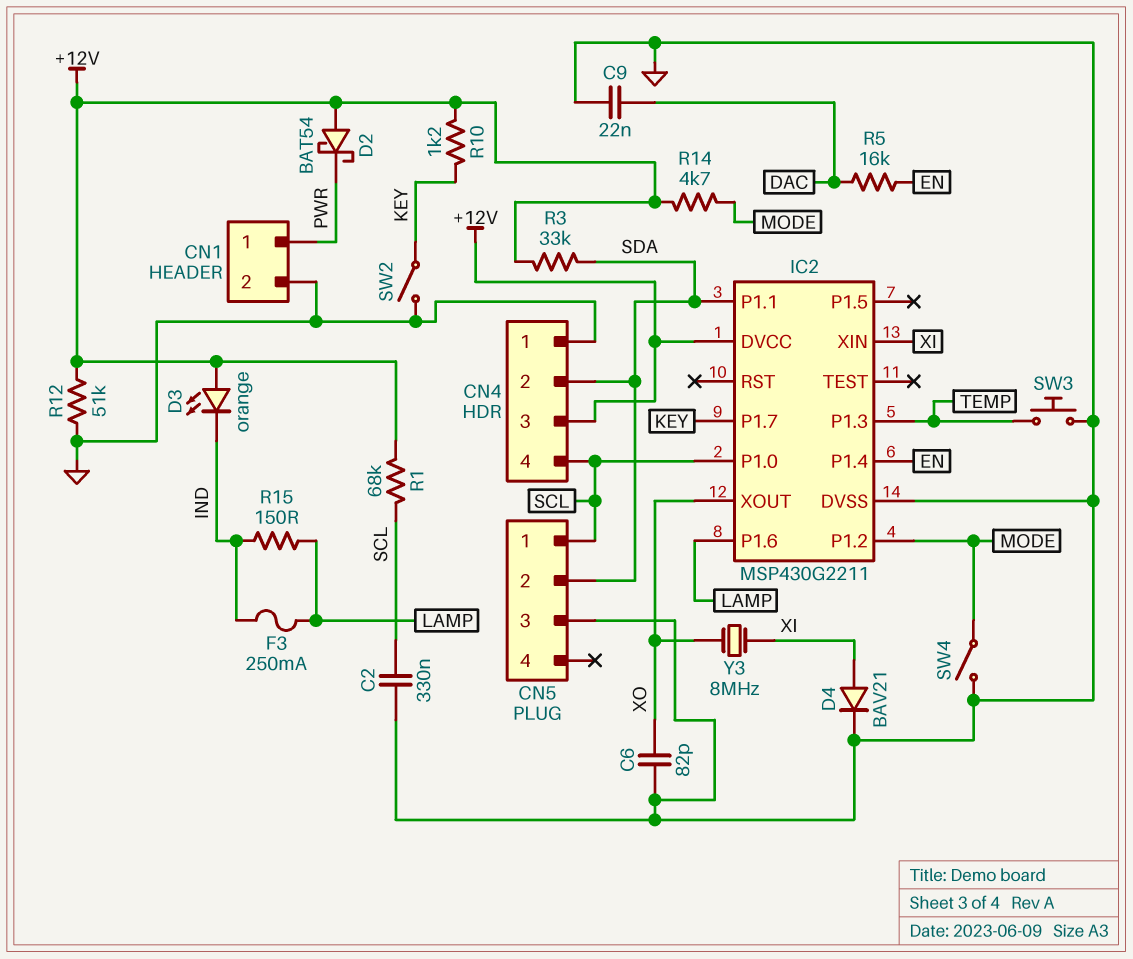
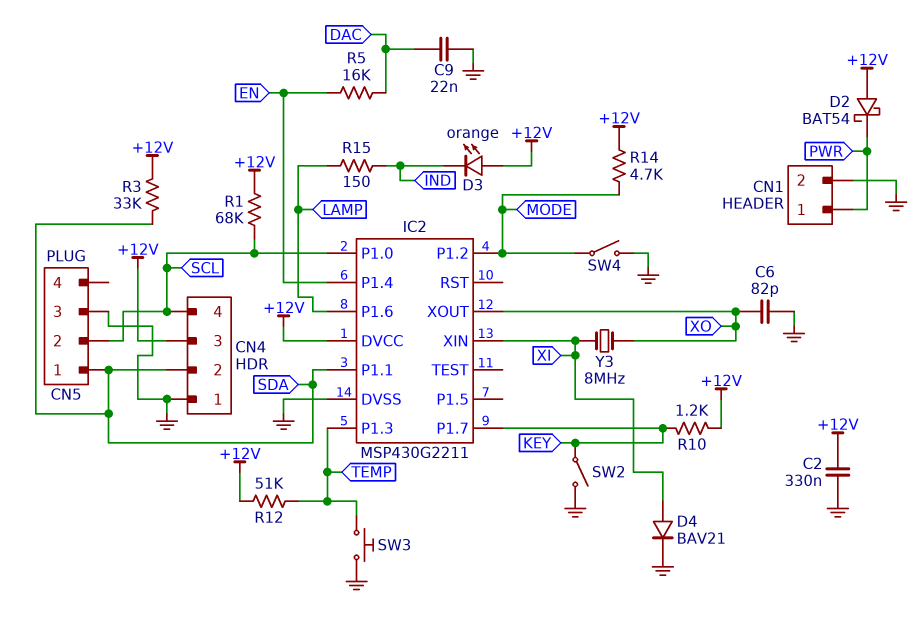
C2: 330nF (GND, SCL) -> 330nF (+12V, GND)
CN5 pin 1: SCL -> SDA
CN5 pin 2: SDA -> SCL
F3: 250mA (IND, LAMP) -> none
R12: 51k (+12V, GND) -> 51k (+12V, TEMP)

